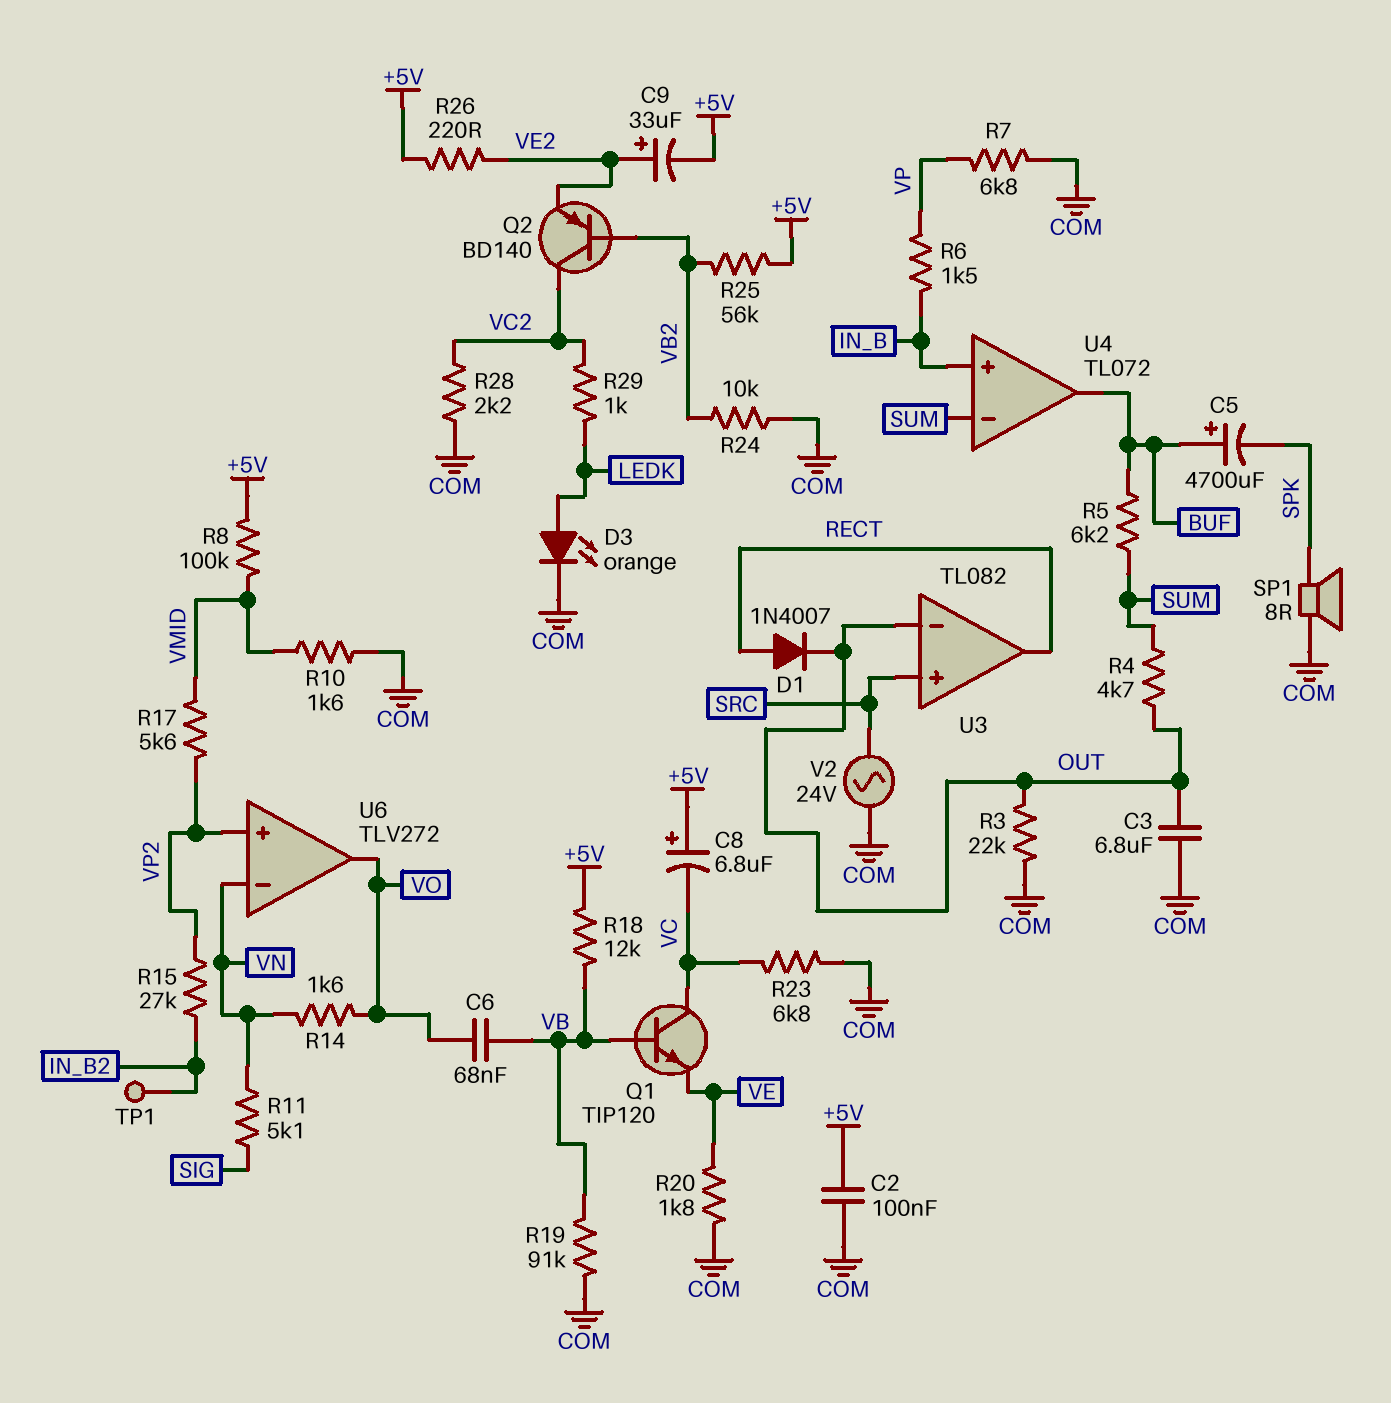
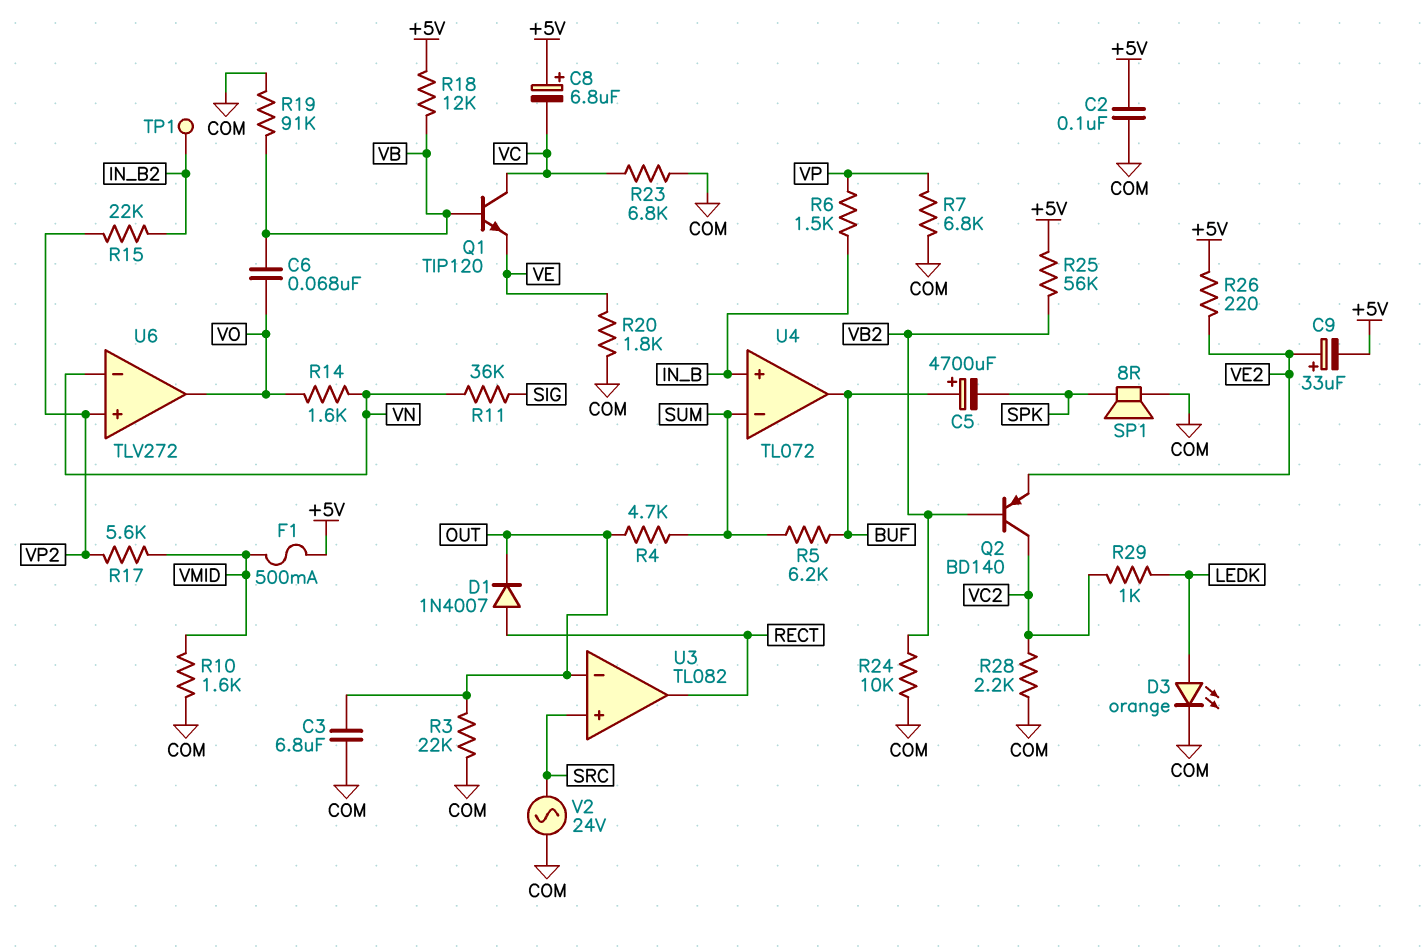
F1: none -> 500mA (+5V, VMID)
R8: 100k (+5V, VMID) -> none
R11: 5.1k (SIG, VN) -> 36k (SIG, VN)
R15: 27k (IN_B2, VP2) -> 22k (IN_B2, VP2)

